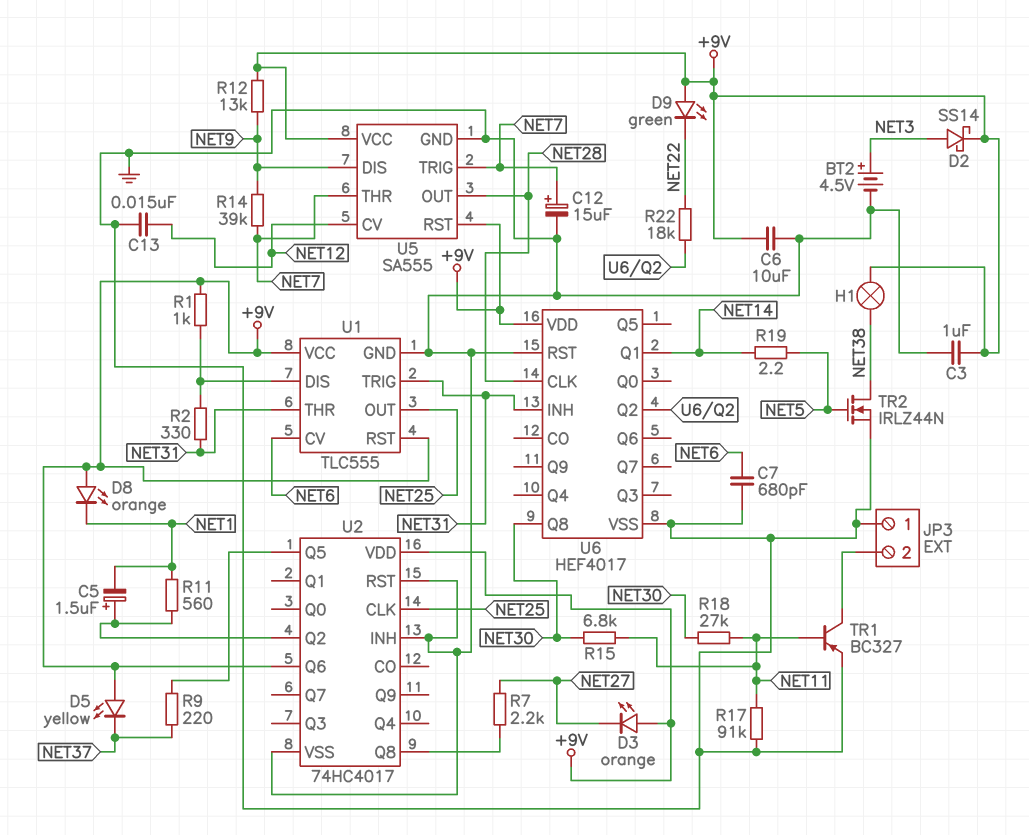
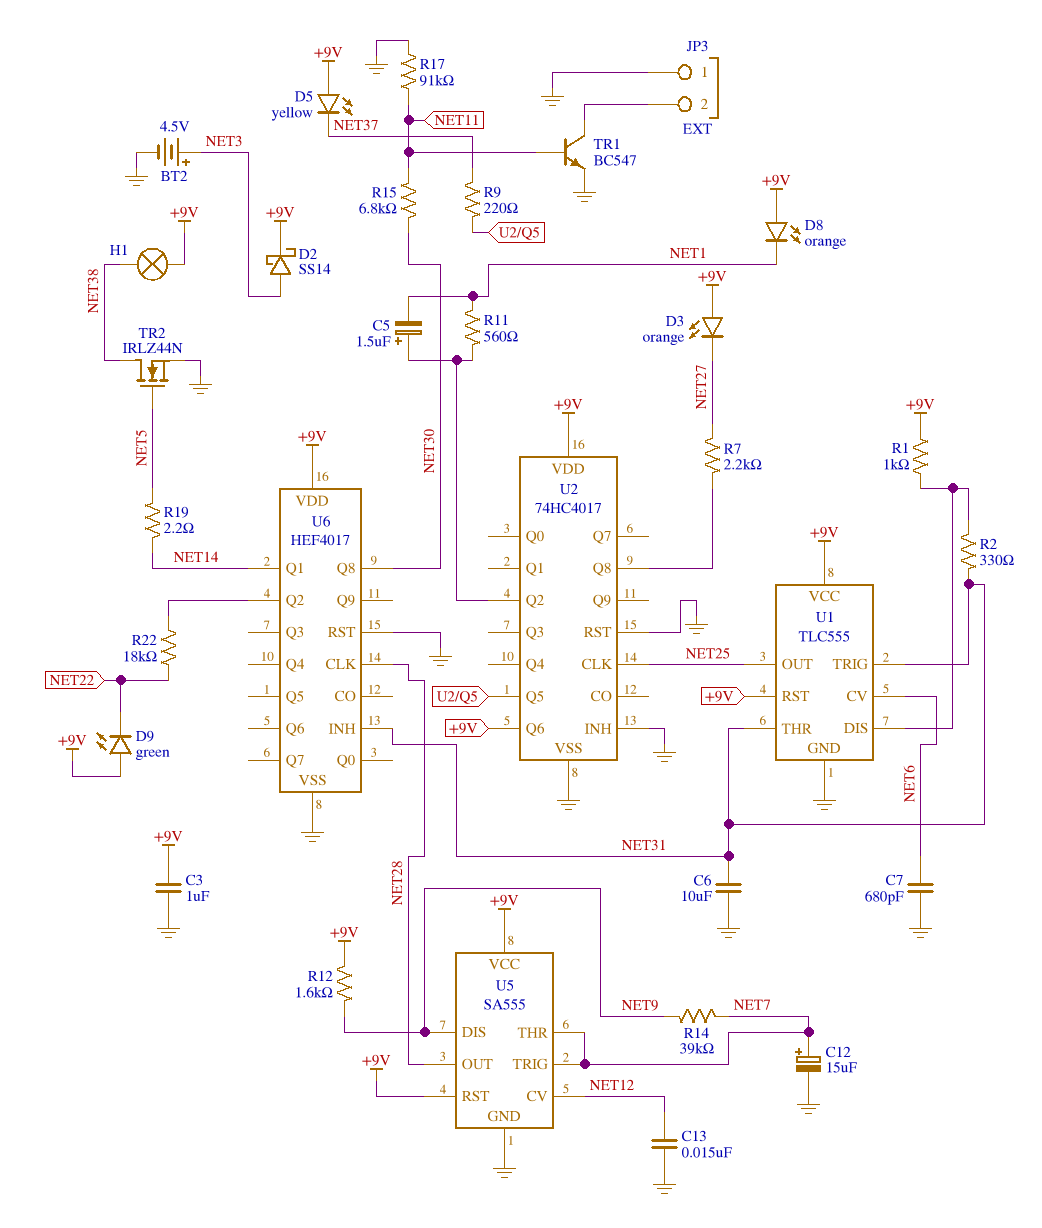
C6: 10uF (+9V, GND) -> 10uF (GND, NET31)
R12: 13k (+9V, NET9) -> 1.6k (+9V, NET9)
R18: 27k (NET11, NET30) -> none
TR1: PNP BC327 (B NET11, C JP3/2, E GND) -> NPN BC547 (B NET11, C JP3/2, E GND)

